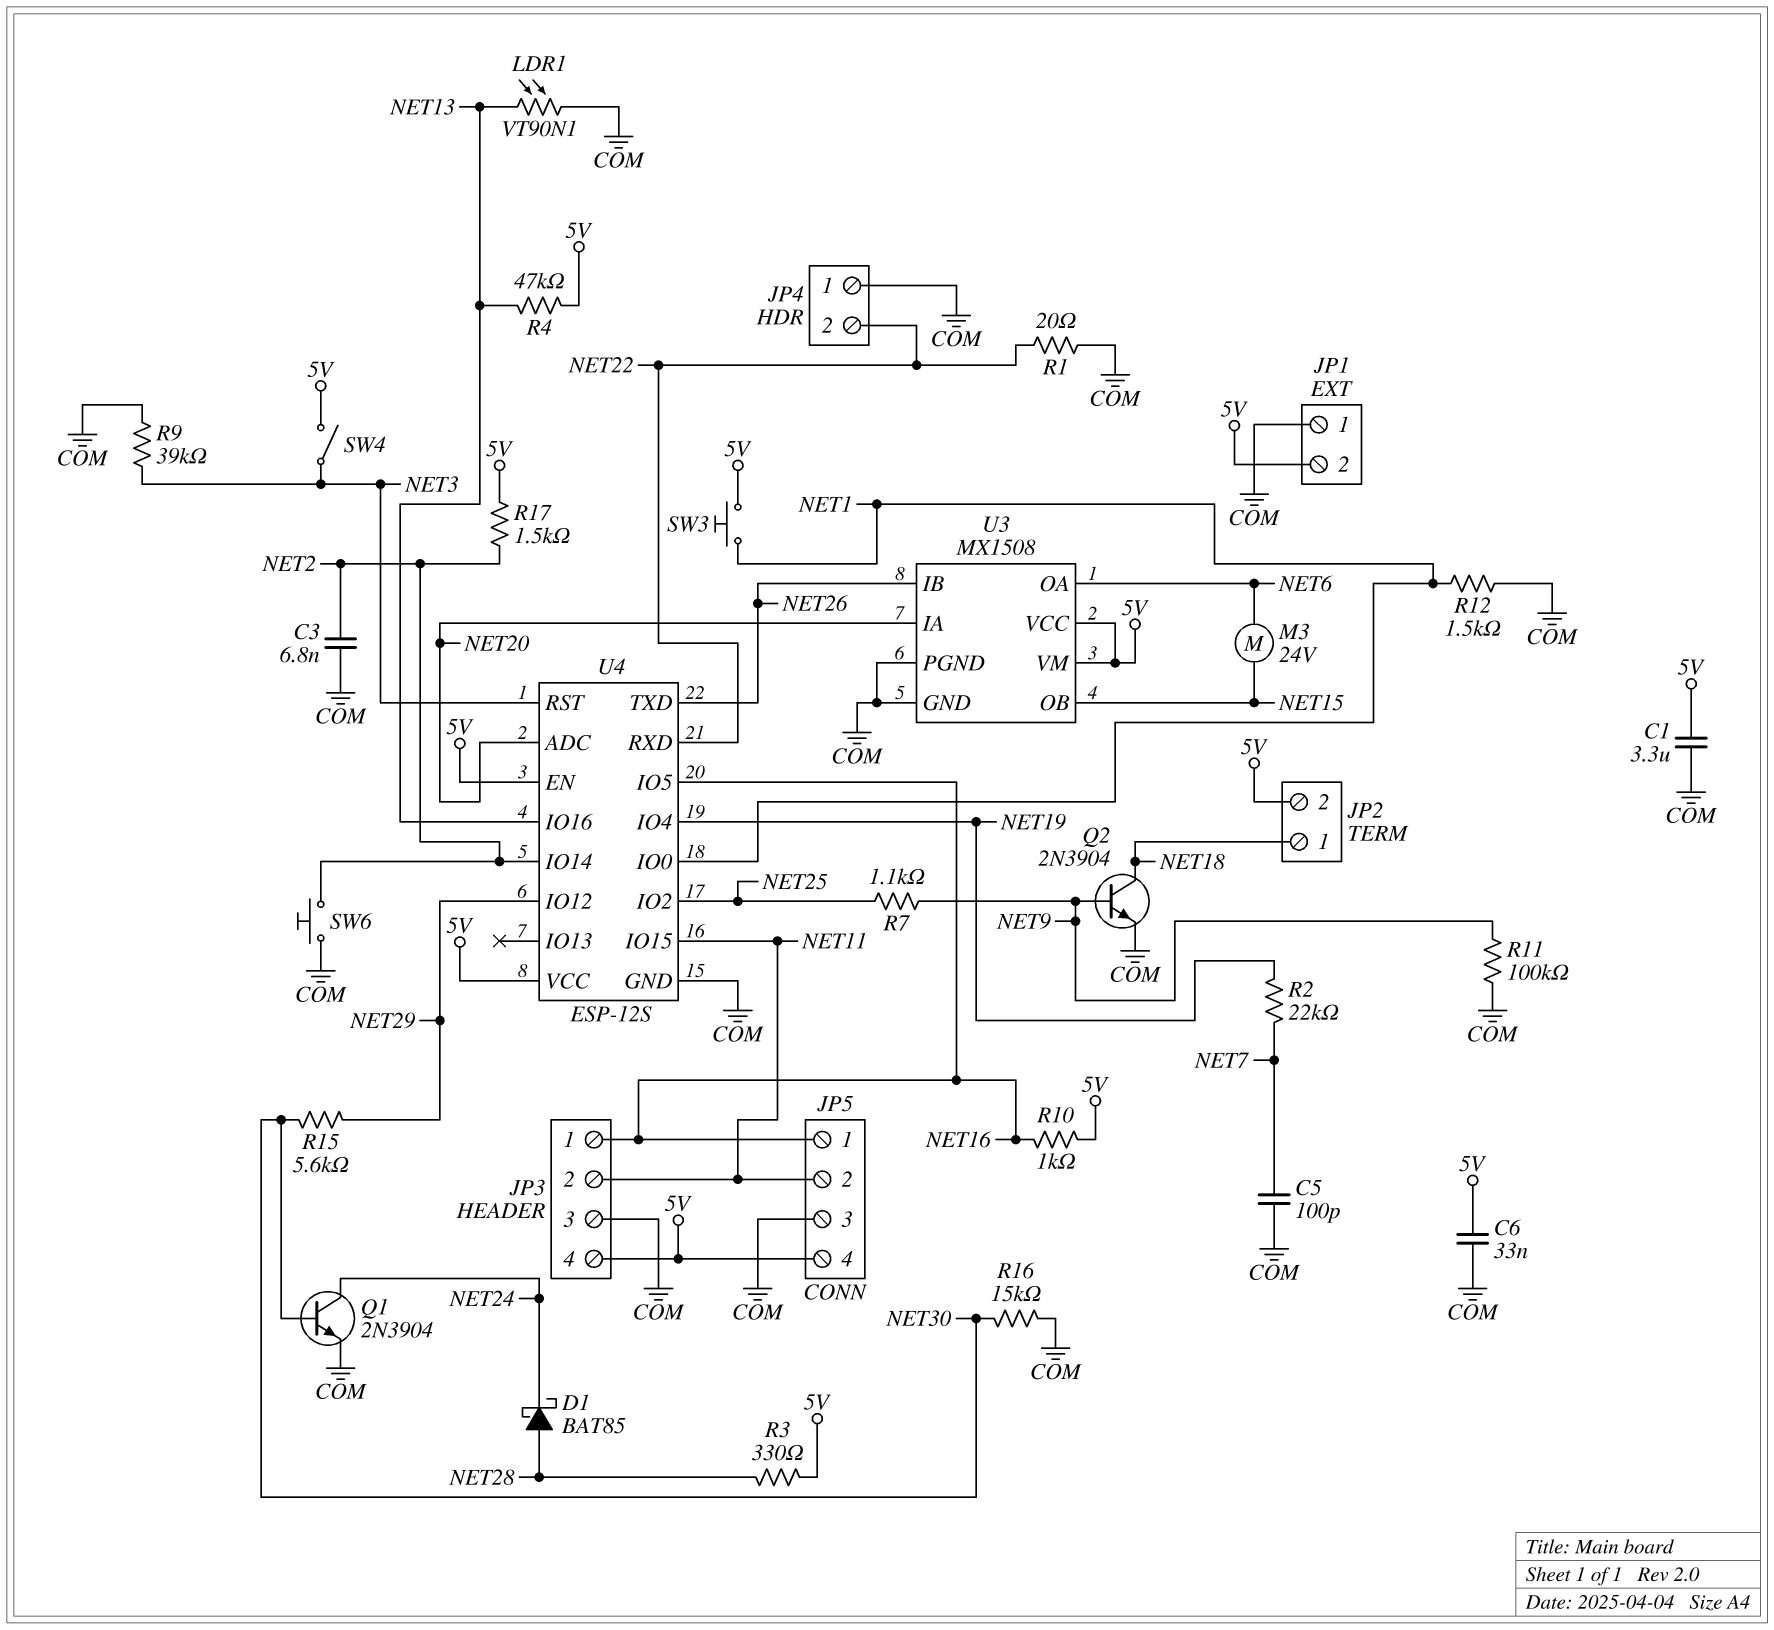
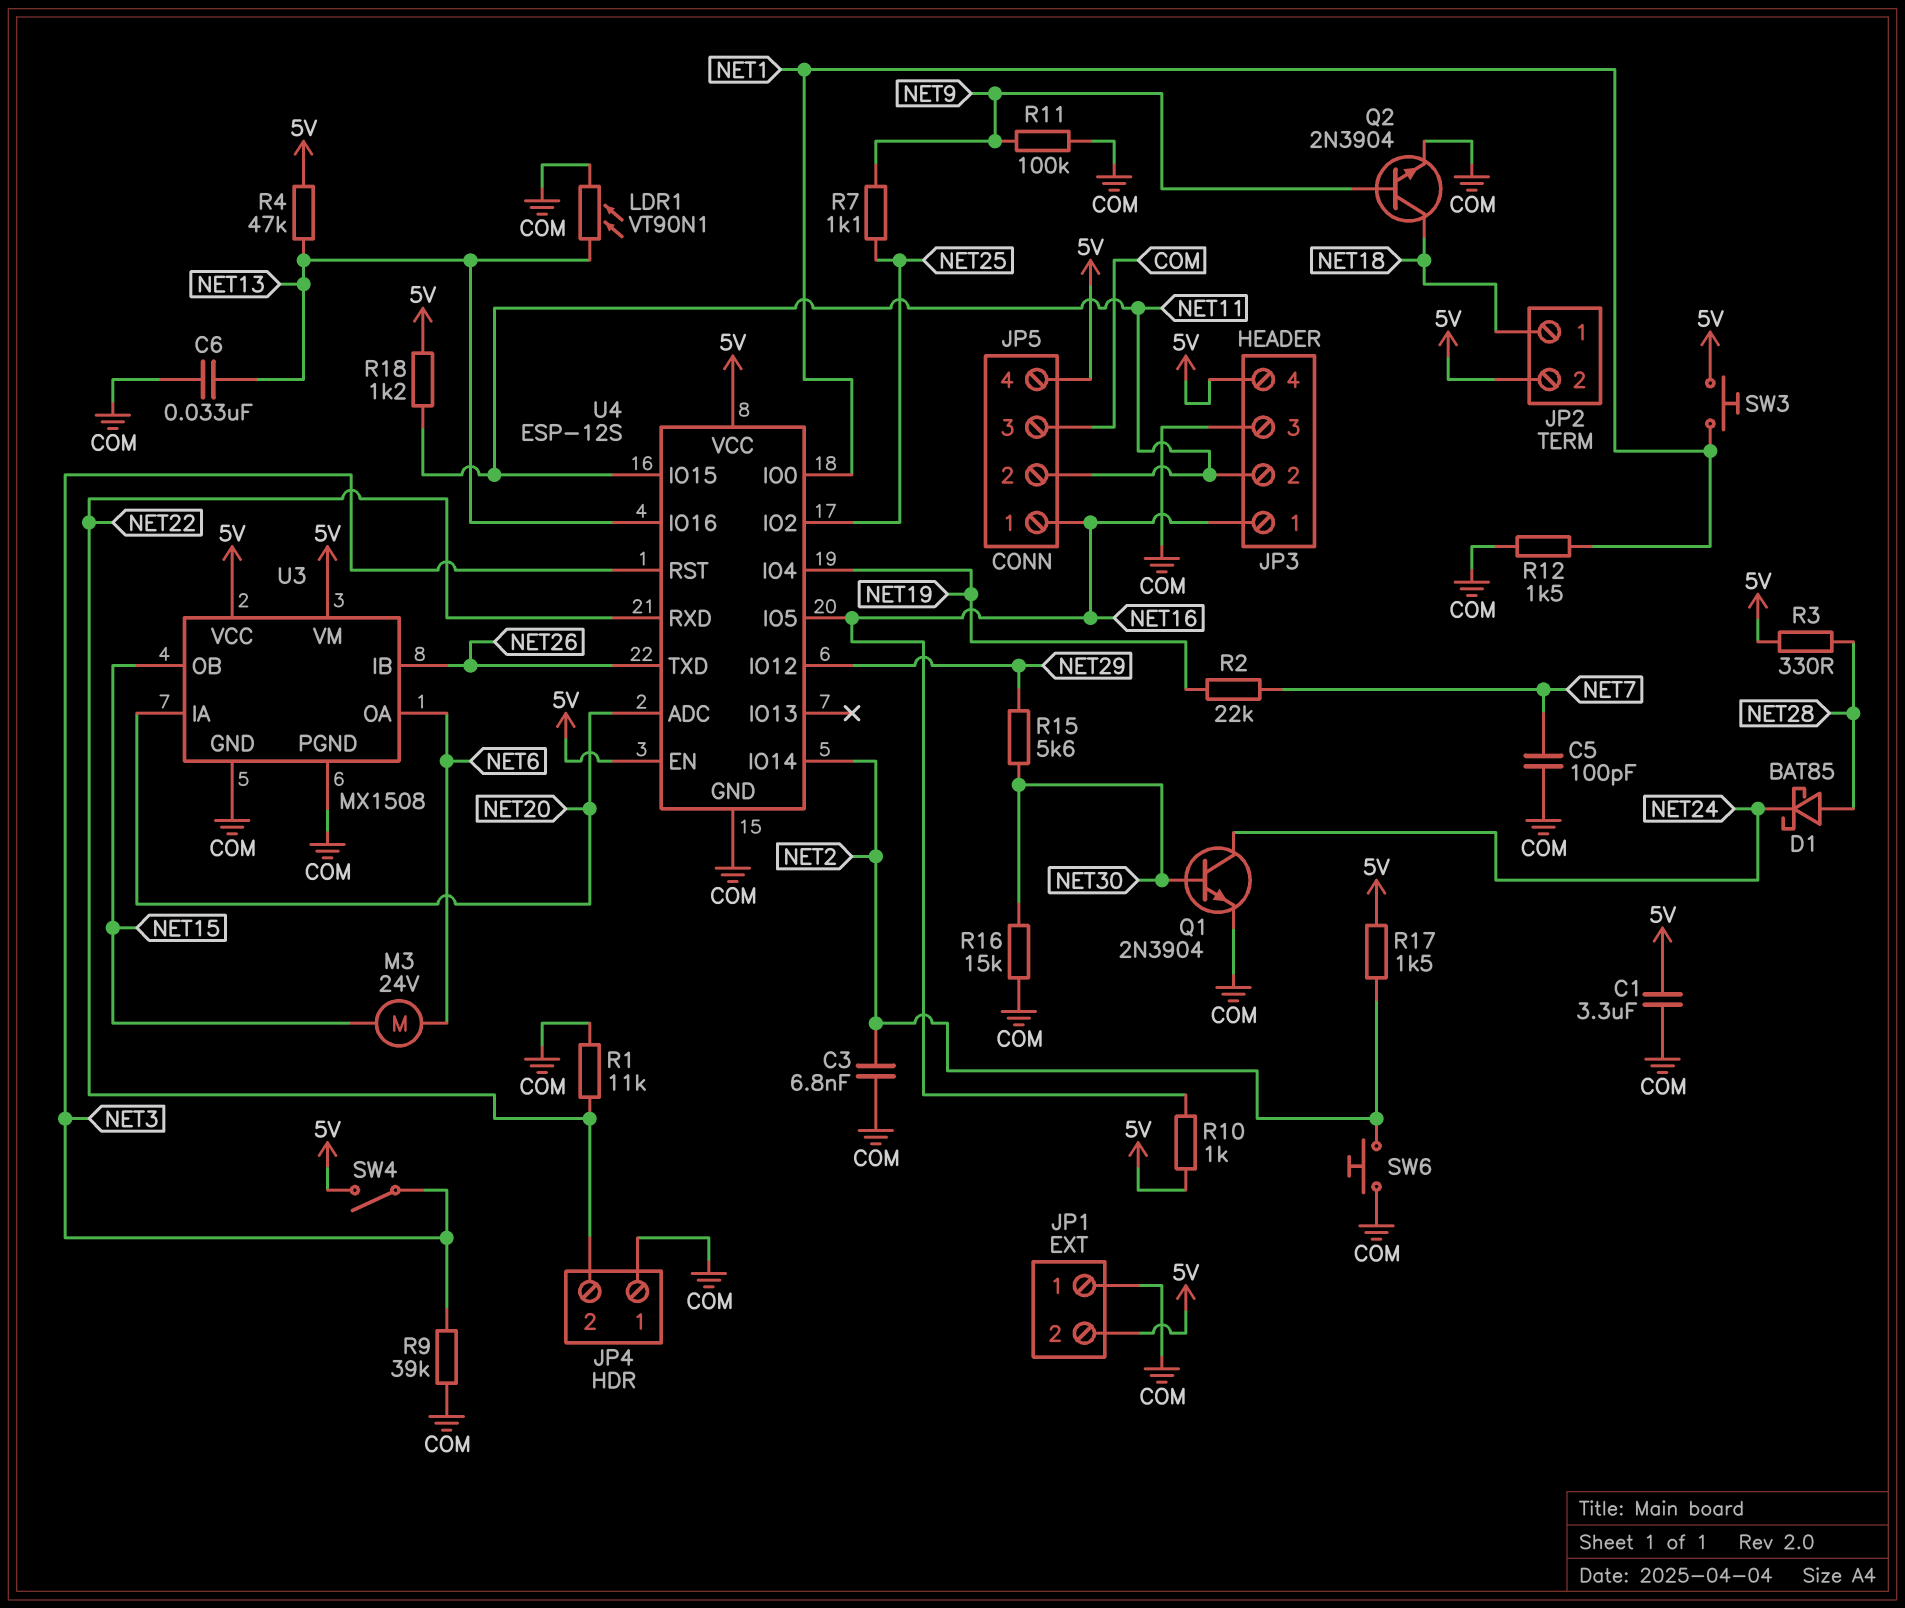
C6: 33nF (5V, COM) -> 33nF (COM, NET13)
R1: 20 (COM, NET22) -> 11k (COM, NET22)
R18: none -> 1.2k (5V, NET11)

